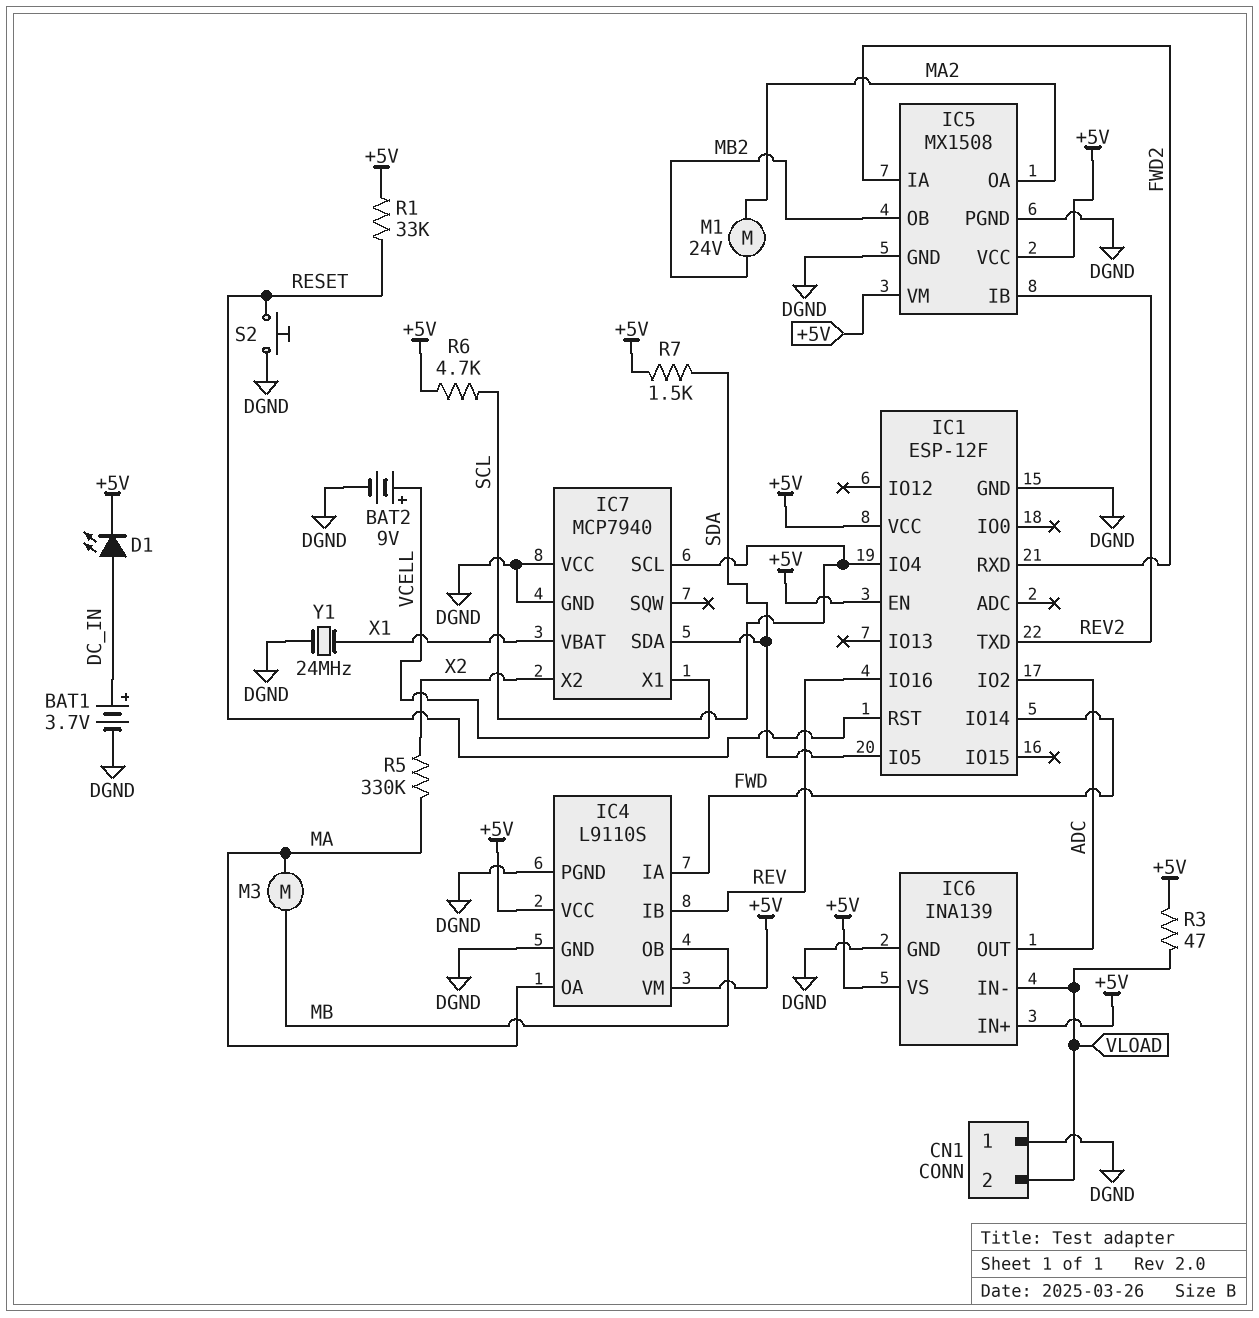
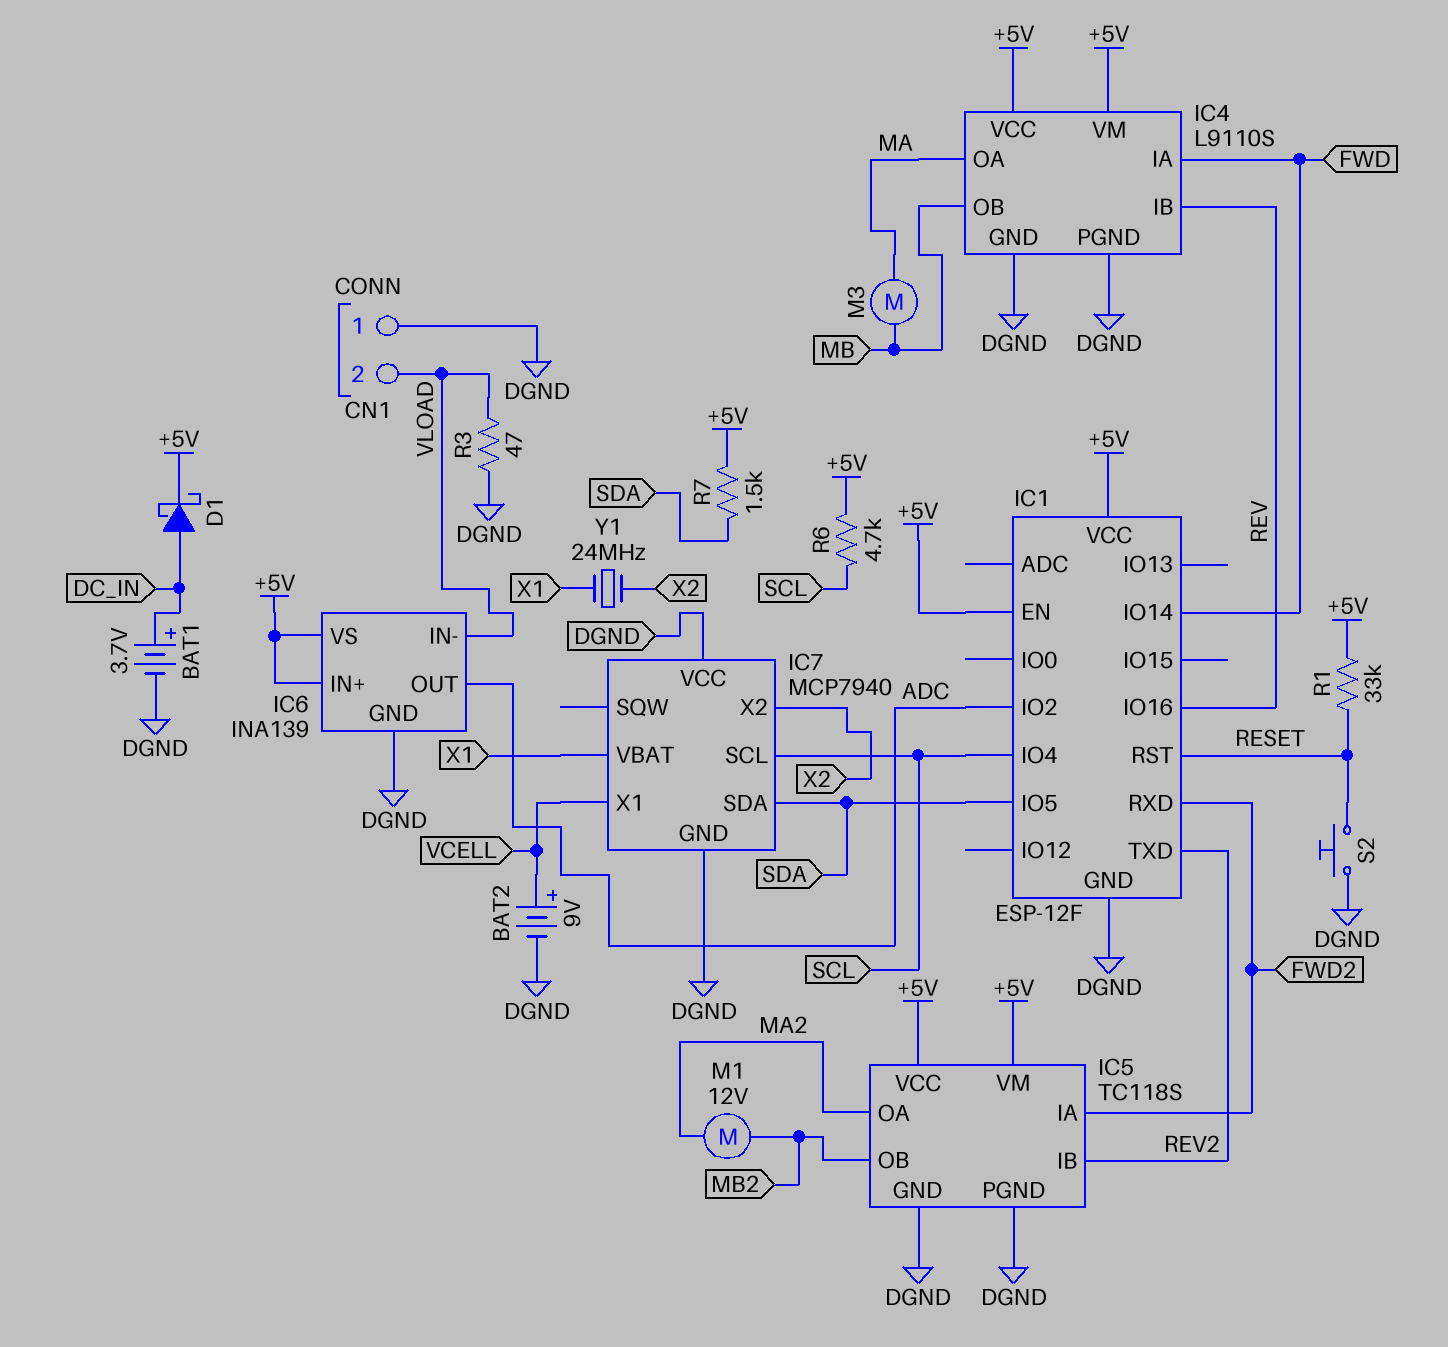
D1: LED (A DC_IN, K +5V) -> schottky (A DC_IN, K +5V)
IC5: MX1508 -> TC118S
M1: motor 24V (MA2, MB2) -> motor 12V (MA2, MB2)
R3: 47 (+5V, VLOAD) -> 47 (DGND, VLOAD)
R5: 330k (MA, X2) -> none
Y1: 24MHz (DGND, X1) -> 24MHz (X1, X2)

